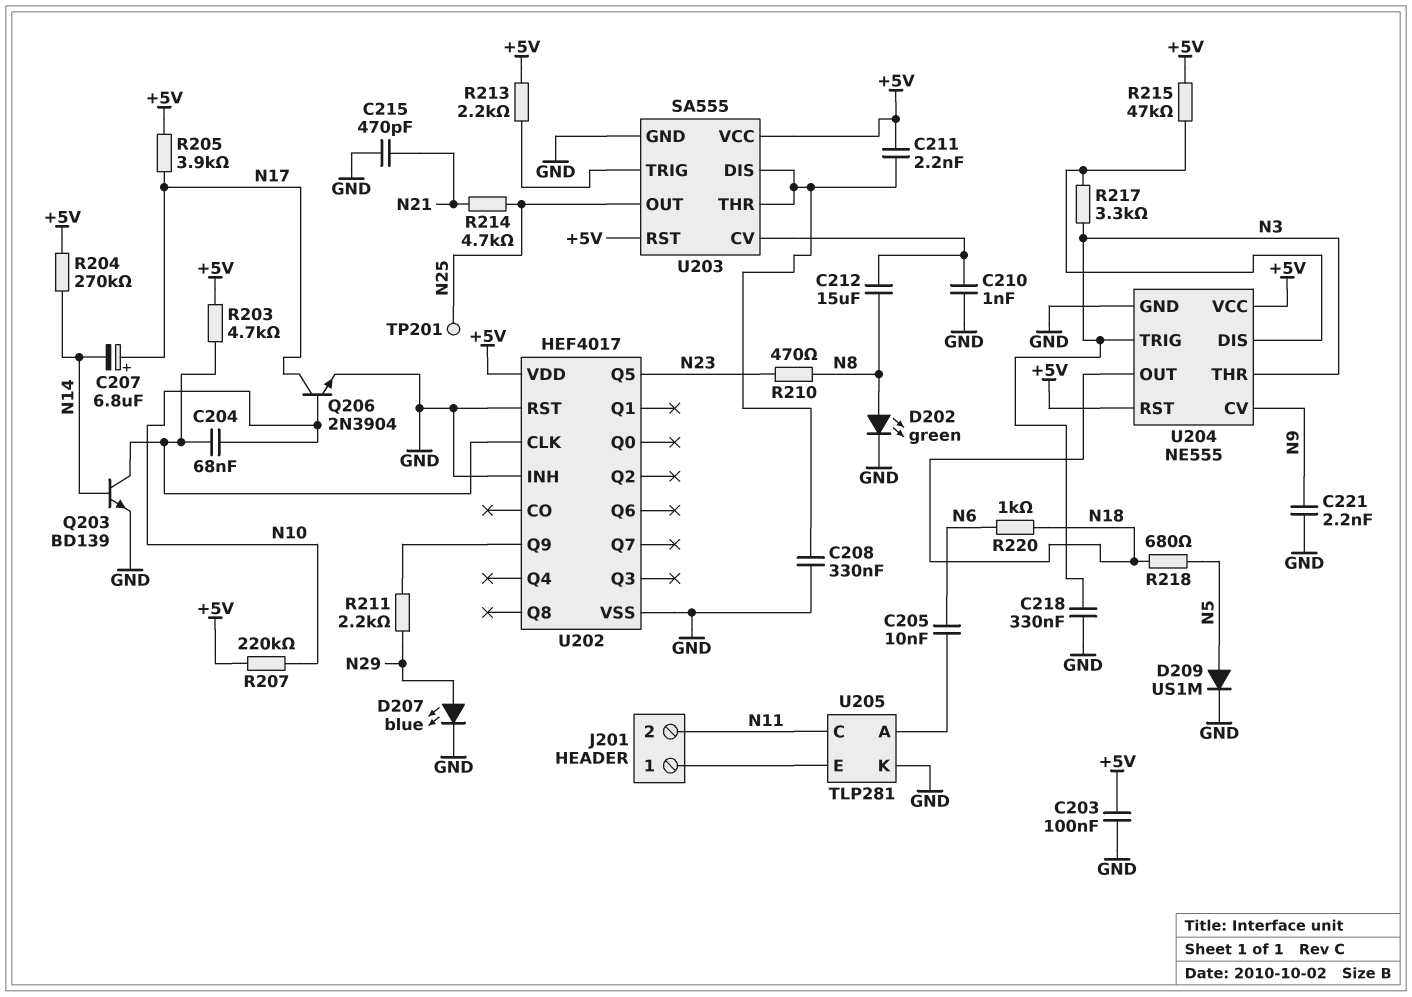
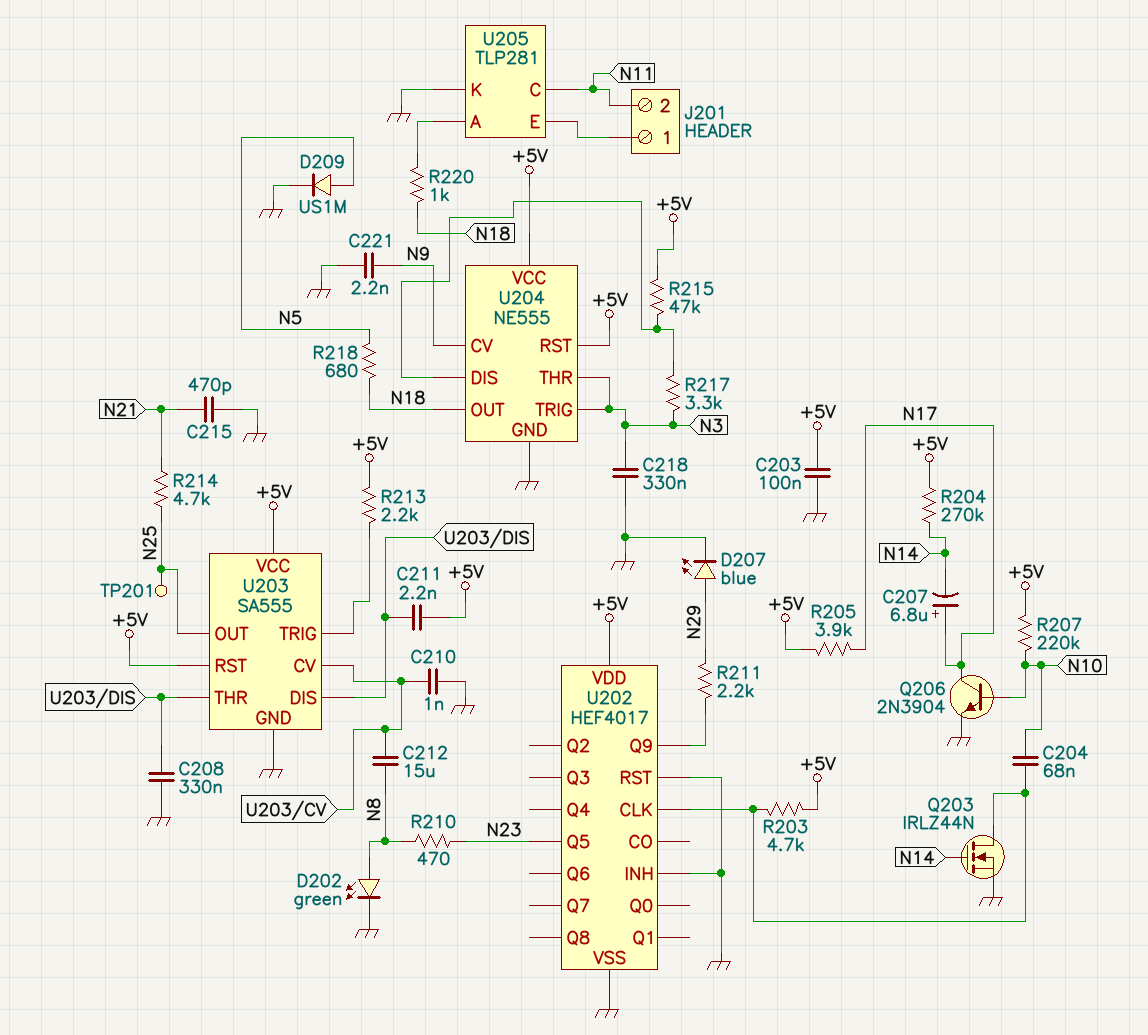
C205: 10nF (N6, U205/A) -> none
Q203: NPN BD139 (B N14, C U202/CLK, E GND) -> NMOS IRLZ44N (G N14, D U202/CLK, S GND)
R220: 1k (N6, N18) -> 1k (N18, U205/A)

